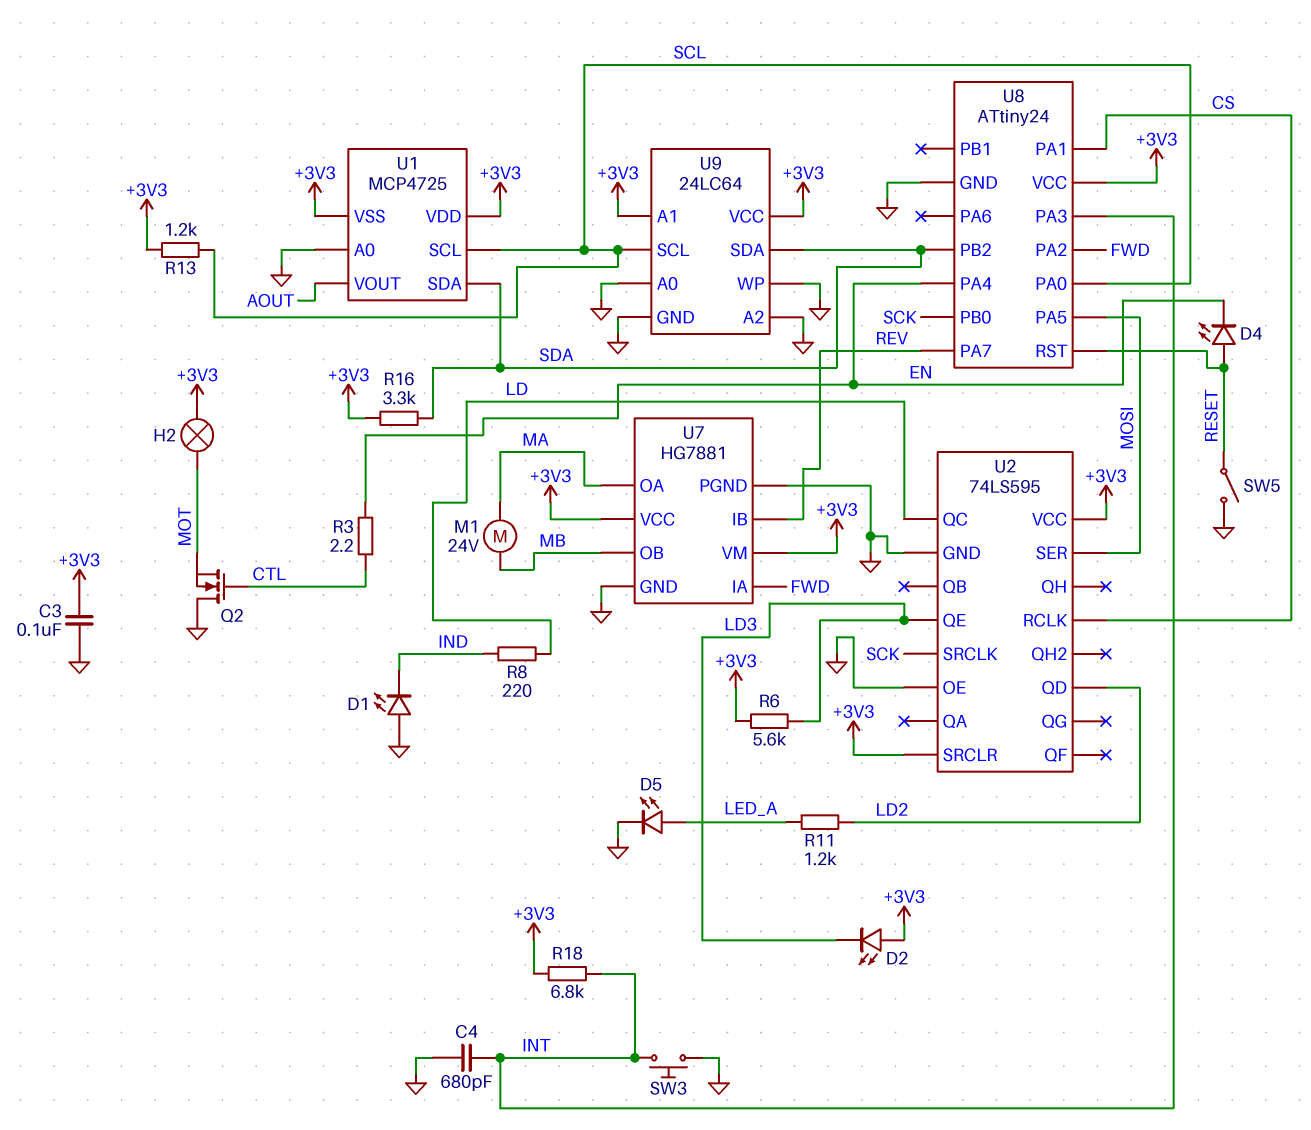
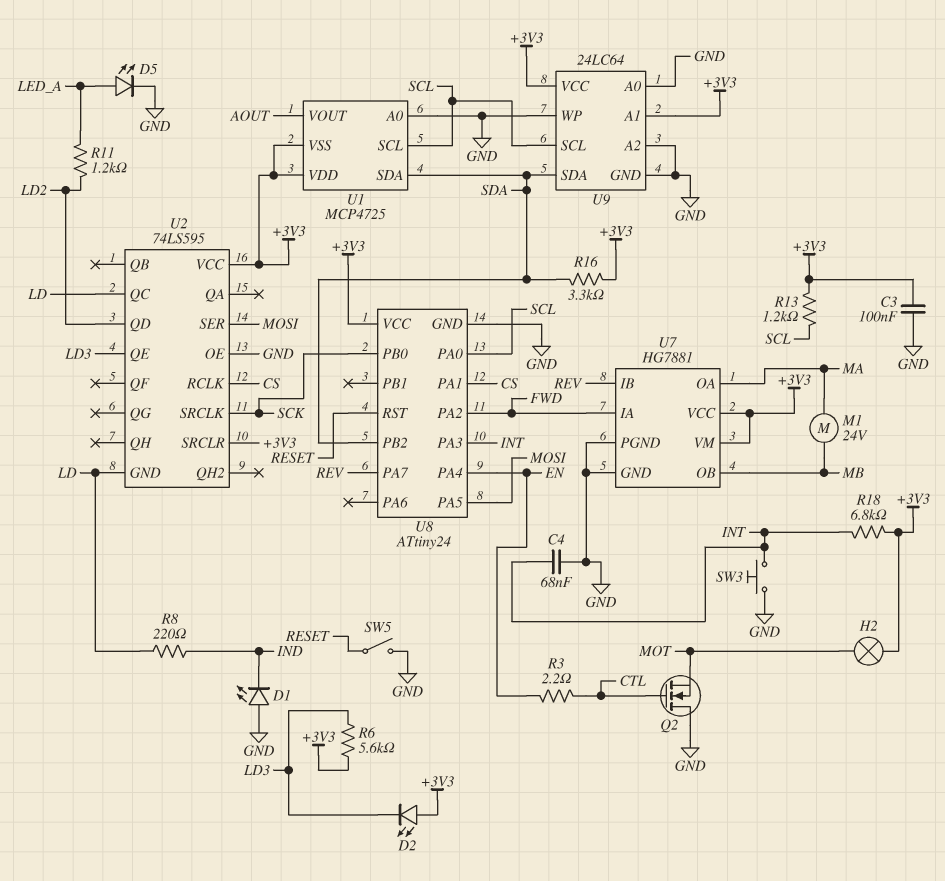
C4: 680pF (GND, INT) -> 68nF (GND, INT)
D4: LED (A RESET, K EN) -> none
U2 pin GND: GND -> LD

